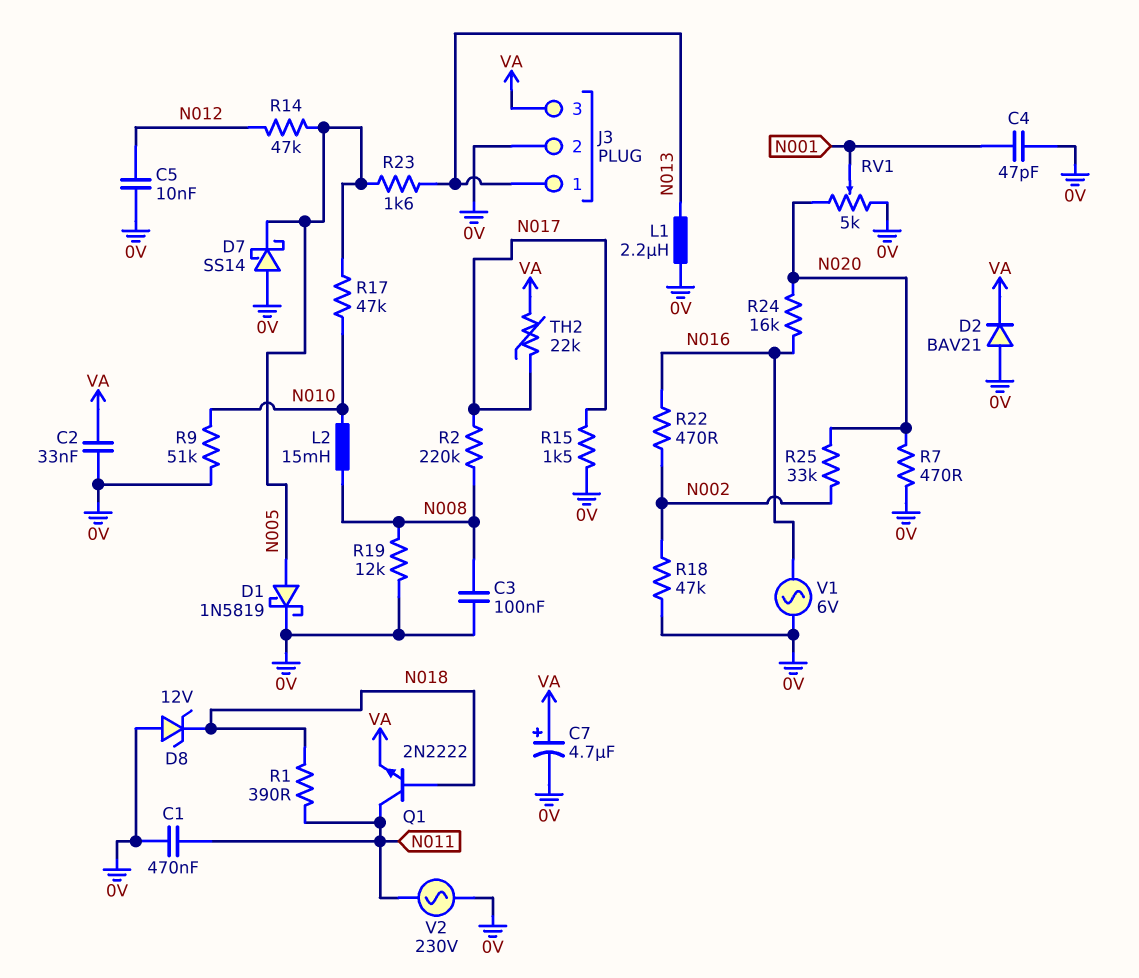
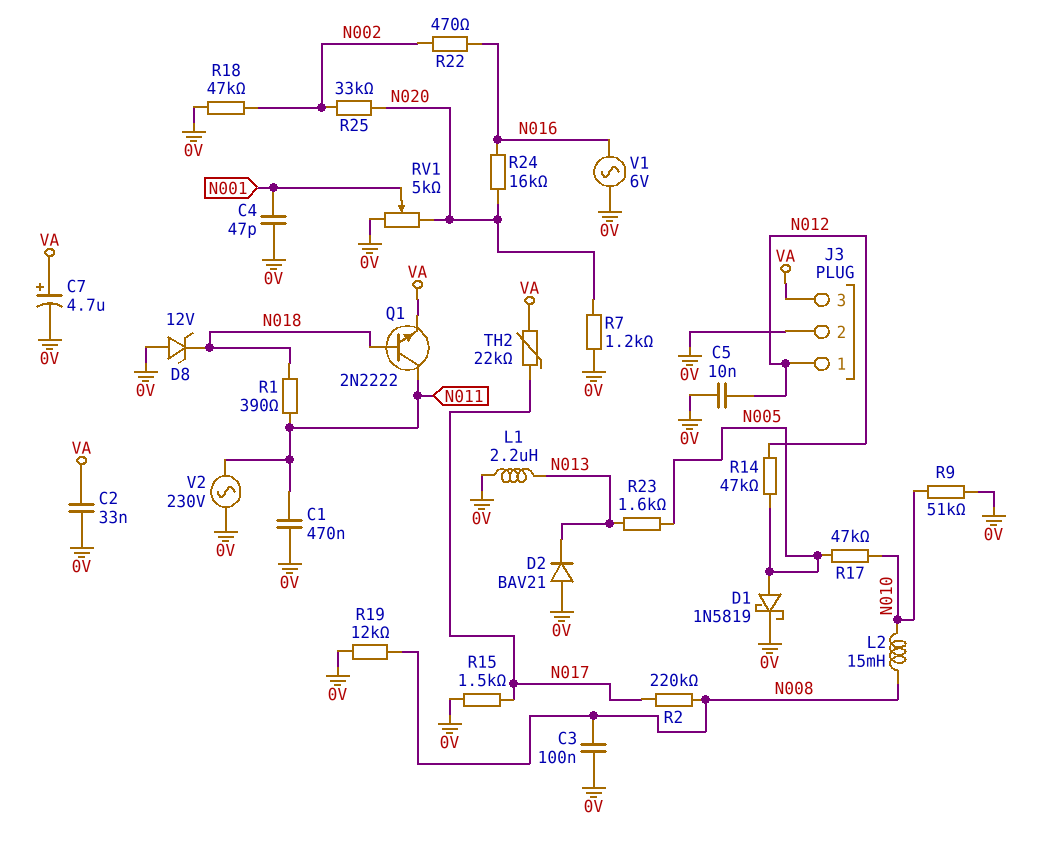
D2: diode BAV21 (A 0V, K VA) -> diode BAV21 (A 0V, K N013)
D7: schottky SS14 (A 0V, K N005) -> none
J3 pin 1: N013 -> N012
R7: 470 (0V, N020) -> 1.2k (0V, N020)

